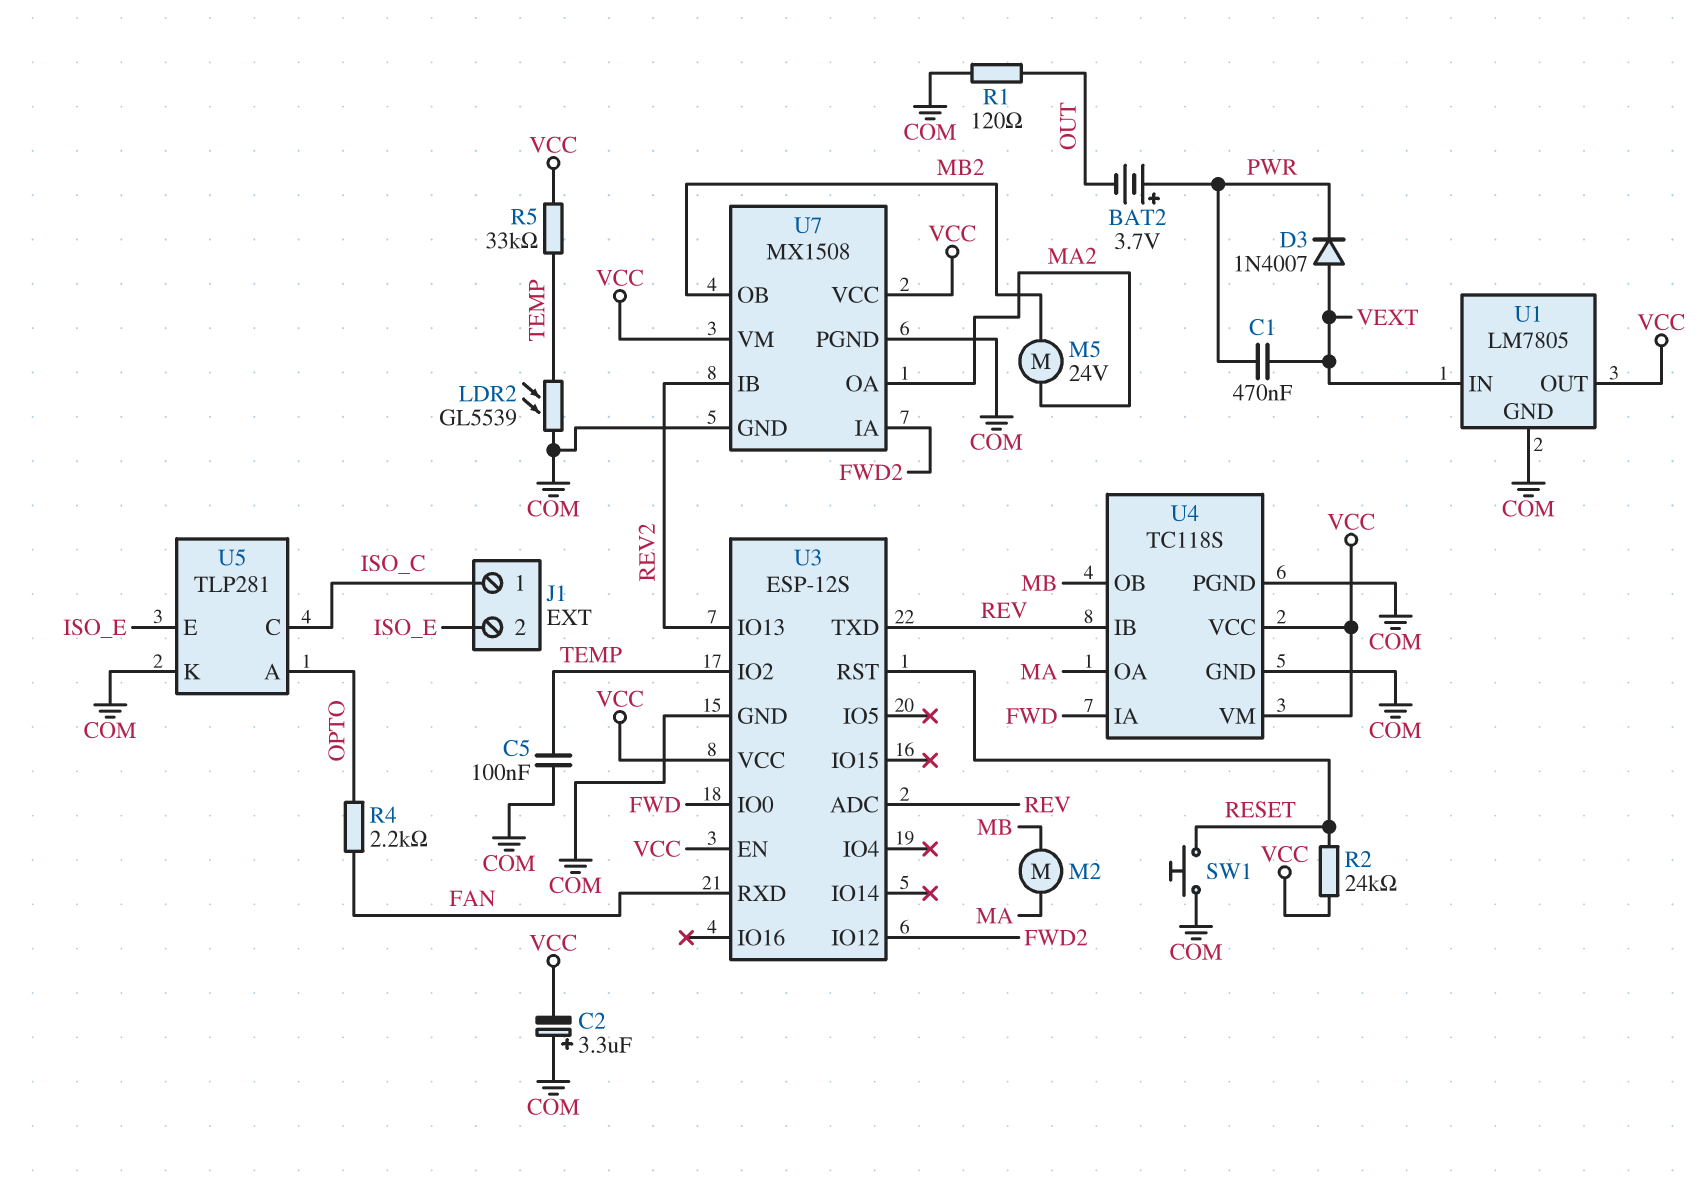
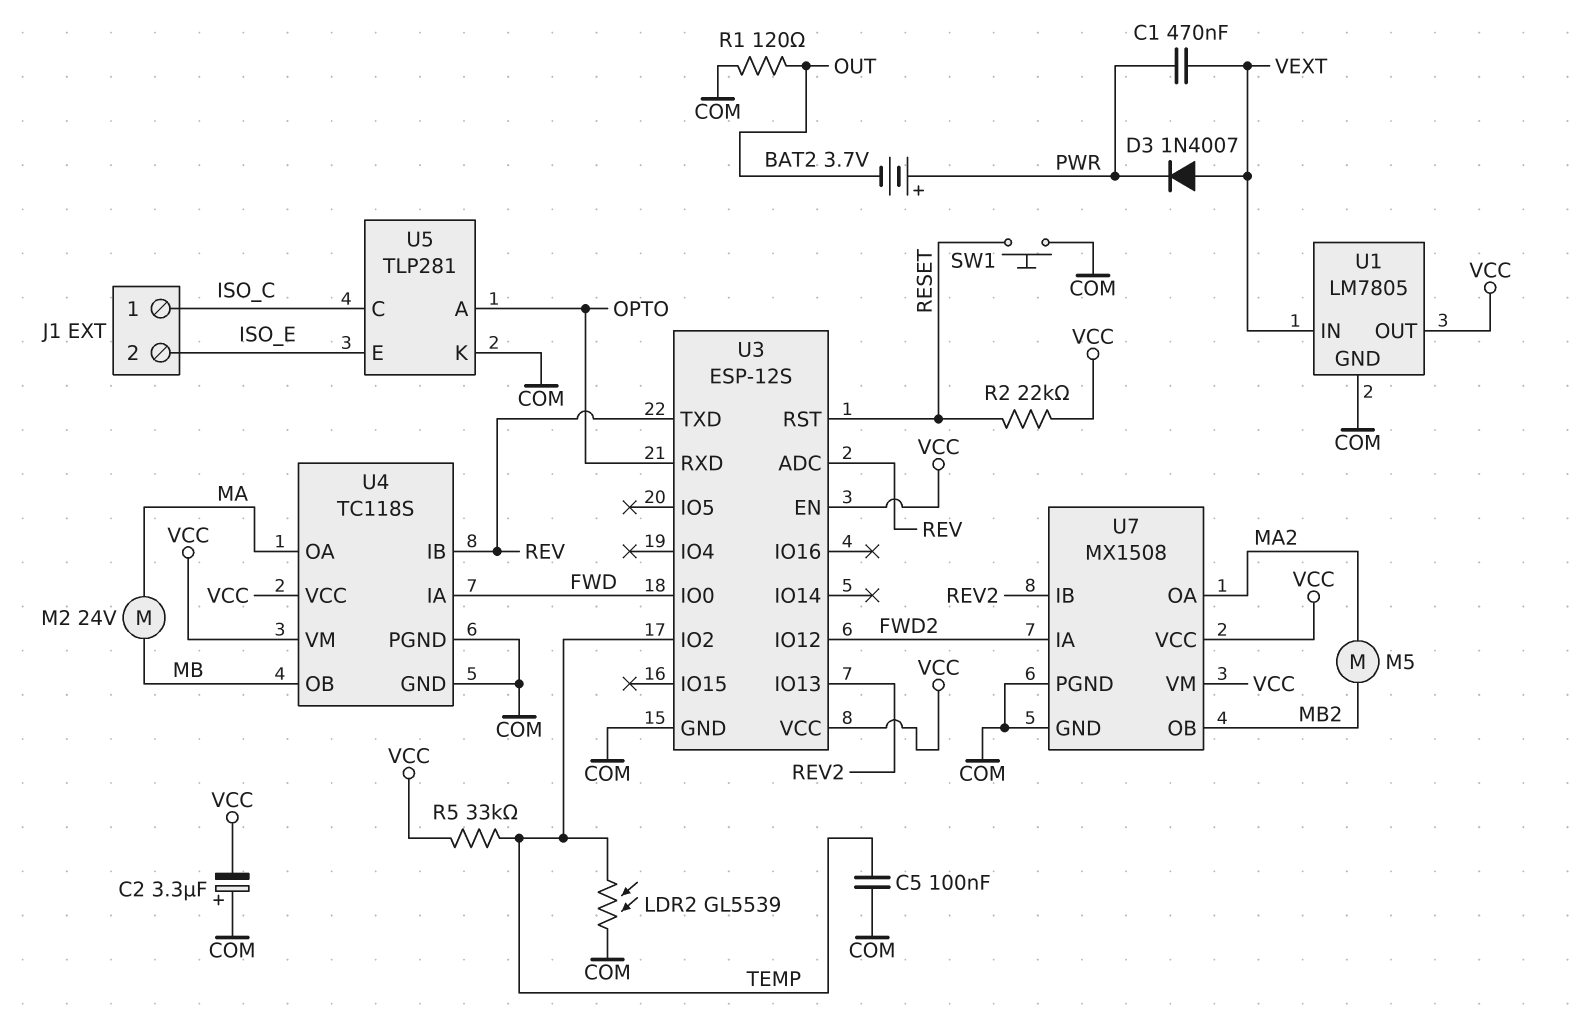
M2: motor (MA, MB) -> motor 24V (MA, MB)
M5: motor 24V (MA2, MB2) -> motor (MA2, MB2)
R2: 24k (RESET, VCC) -> 22k (RESET, VCC)
R4: 2.2k (FAN, OPTO) -> none
U3 pin RXD: FAN -> OPTO

